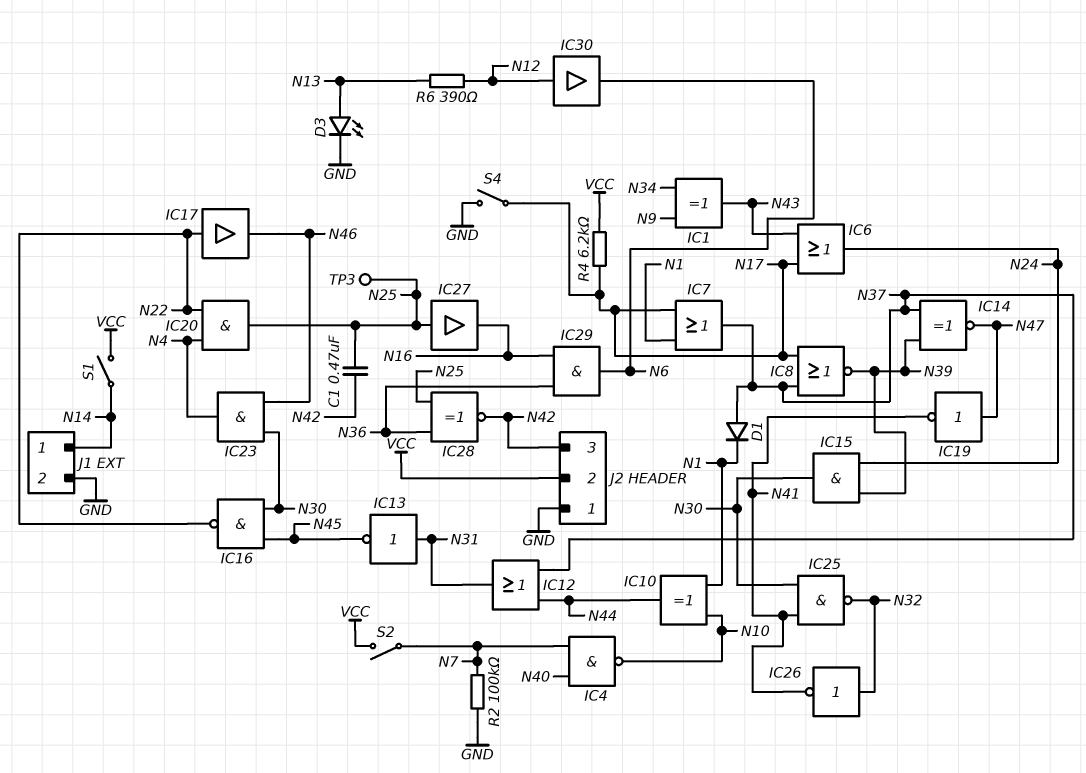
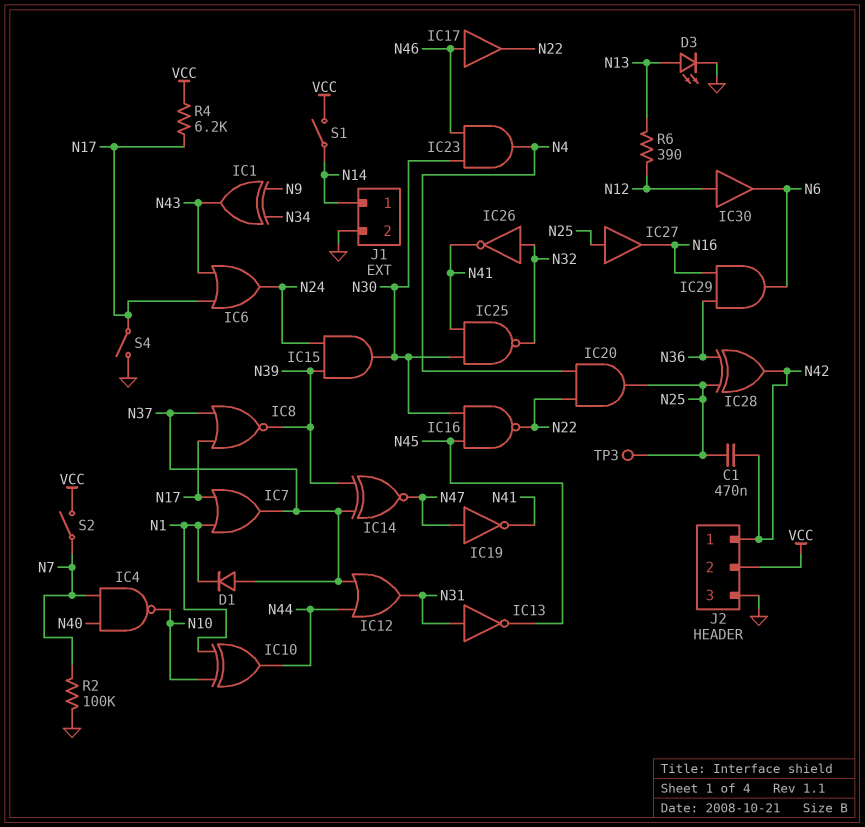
IC17: buffer (in N22, out N46) -> buffer (in N46, out N22)
IC28: XNOR (in N25, in N36, out N42) -> XOR (in N25, in N36, out N42)
J2 pin 1: GND -> N42
J2 pin 3: N42 -> GND

